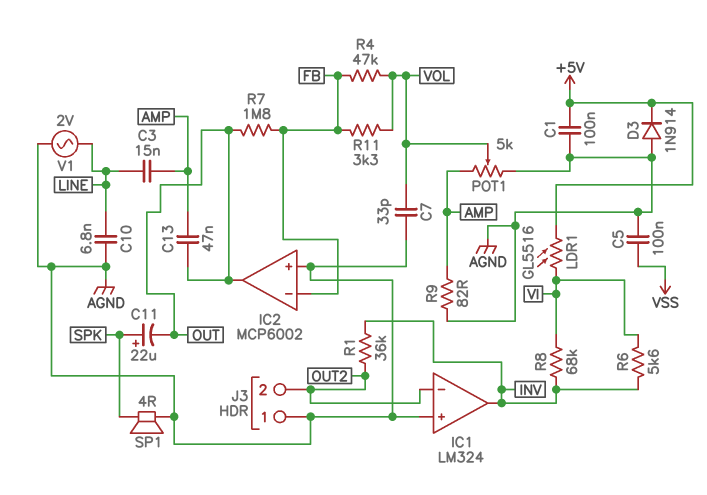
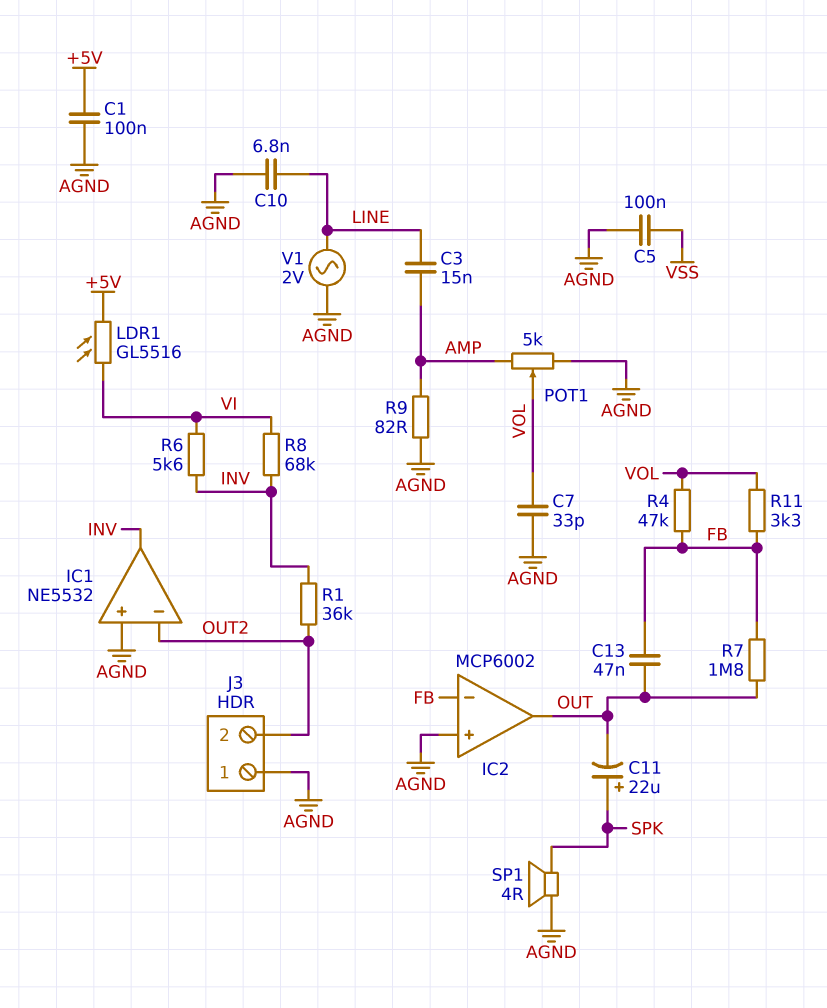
C13: 47nF (AMP, OUT) -> 47nF (FB, OUT)
D3: diode 1N914 (A AGND, K +5V) -> none
IC1: LM324 -> NE5532

